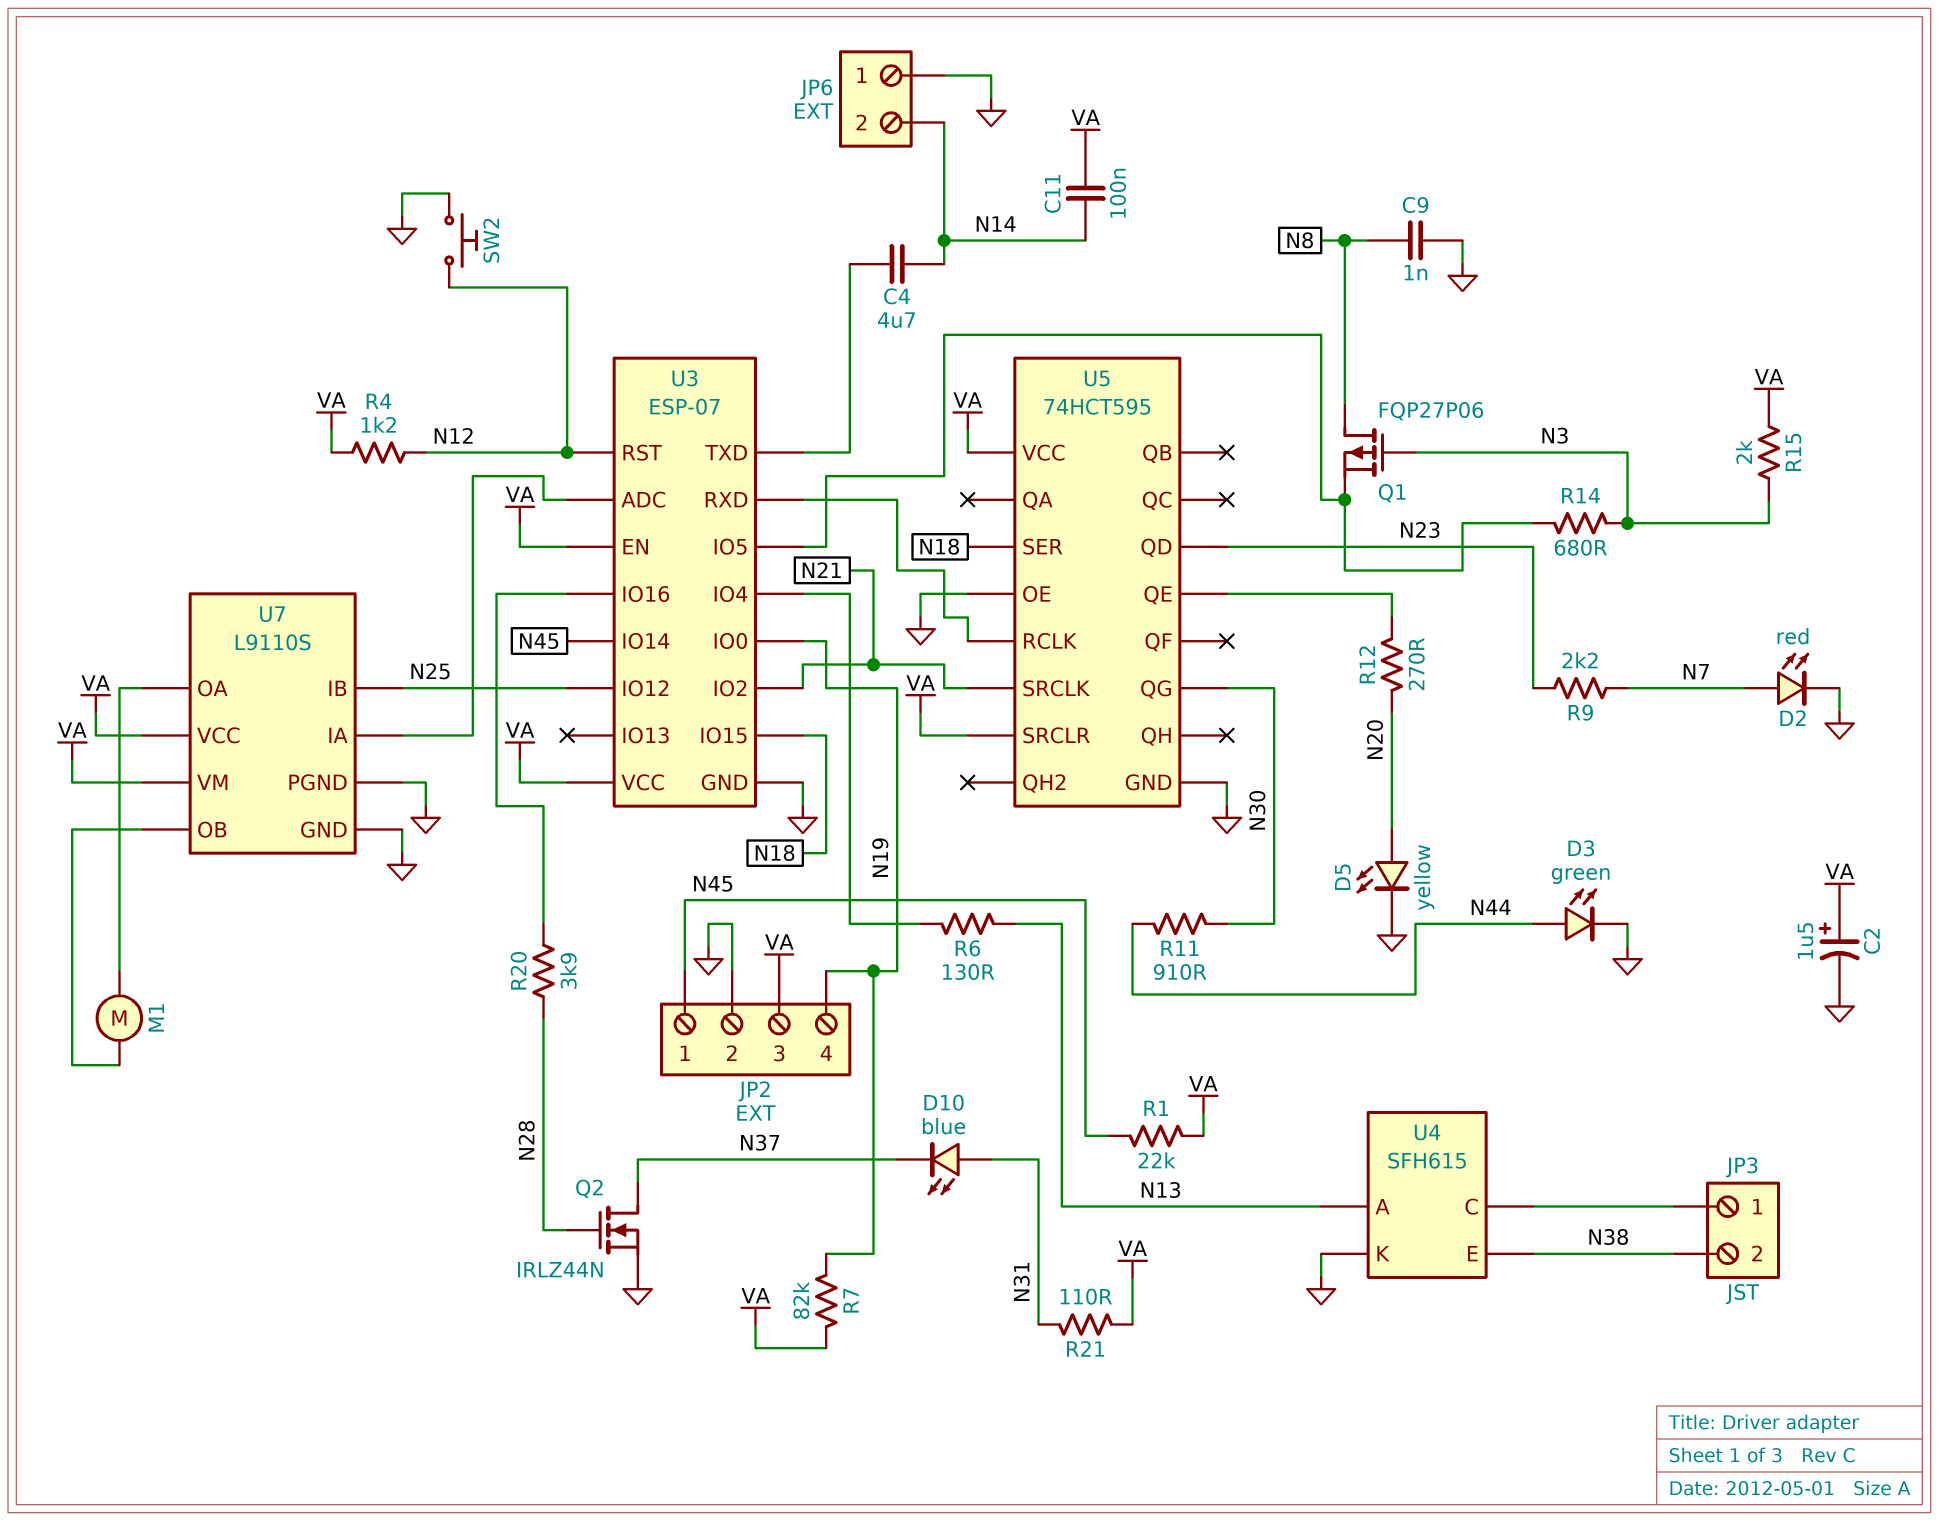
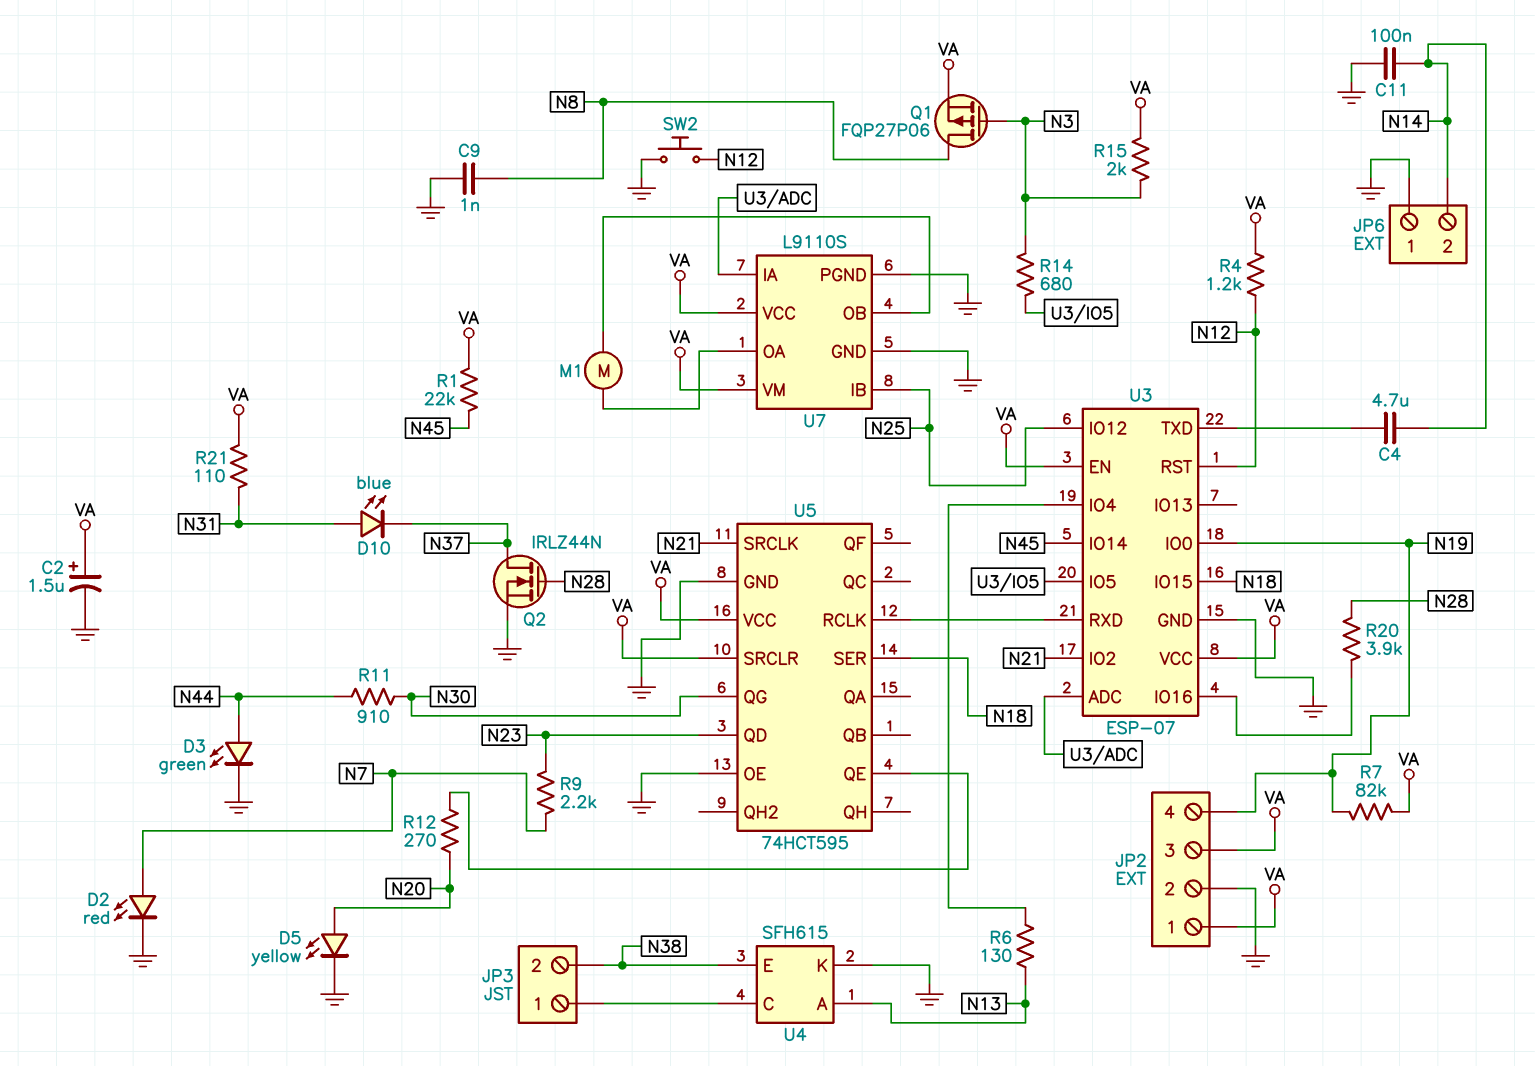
C11: 100nF (N14, VA) -> 100nF (GND, N14)
JP2 pin 1: N45 -> VA
Q1: PMOS FQP27P06 (G N3, D N8, S U3/IO5) -> PMOS FQP27P06 (G N3, D N8, S VA)

